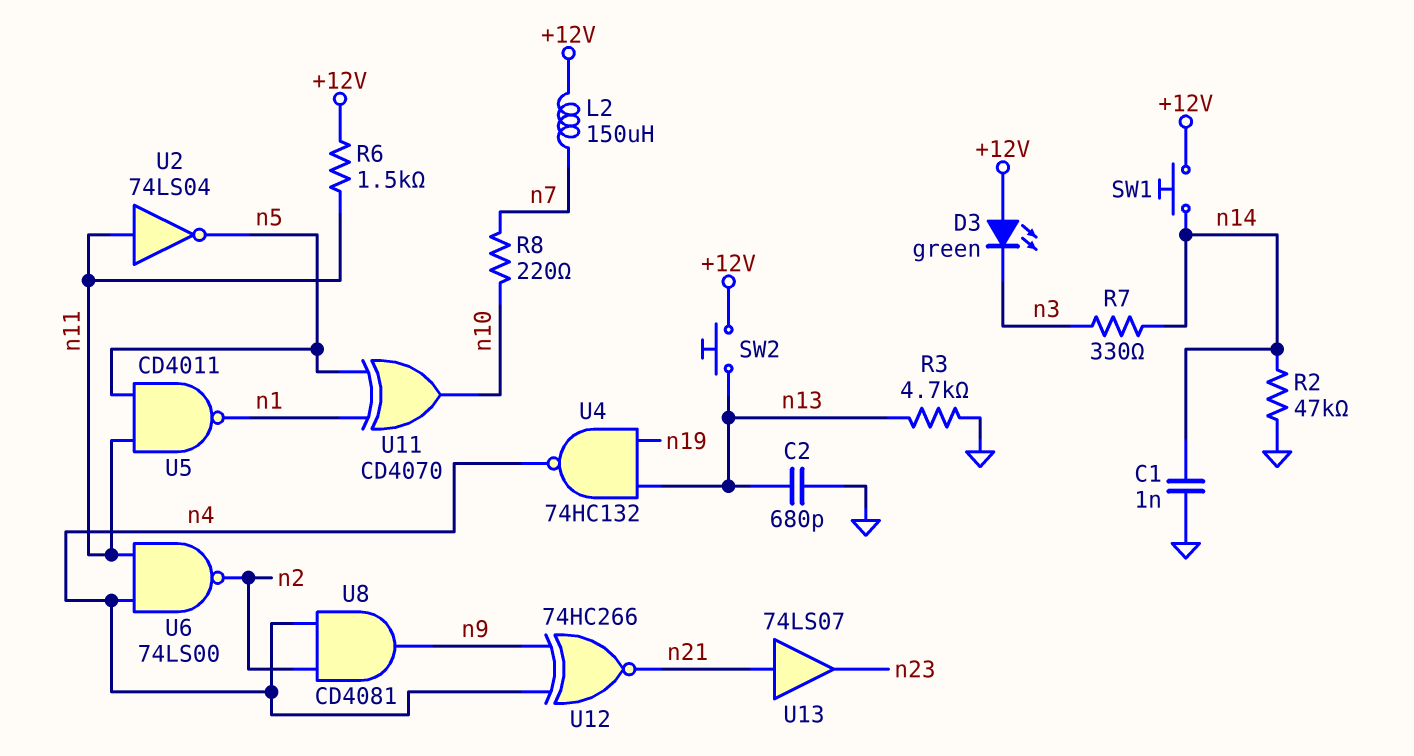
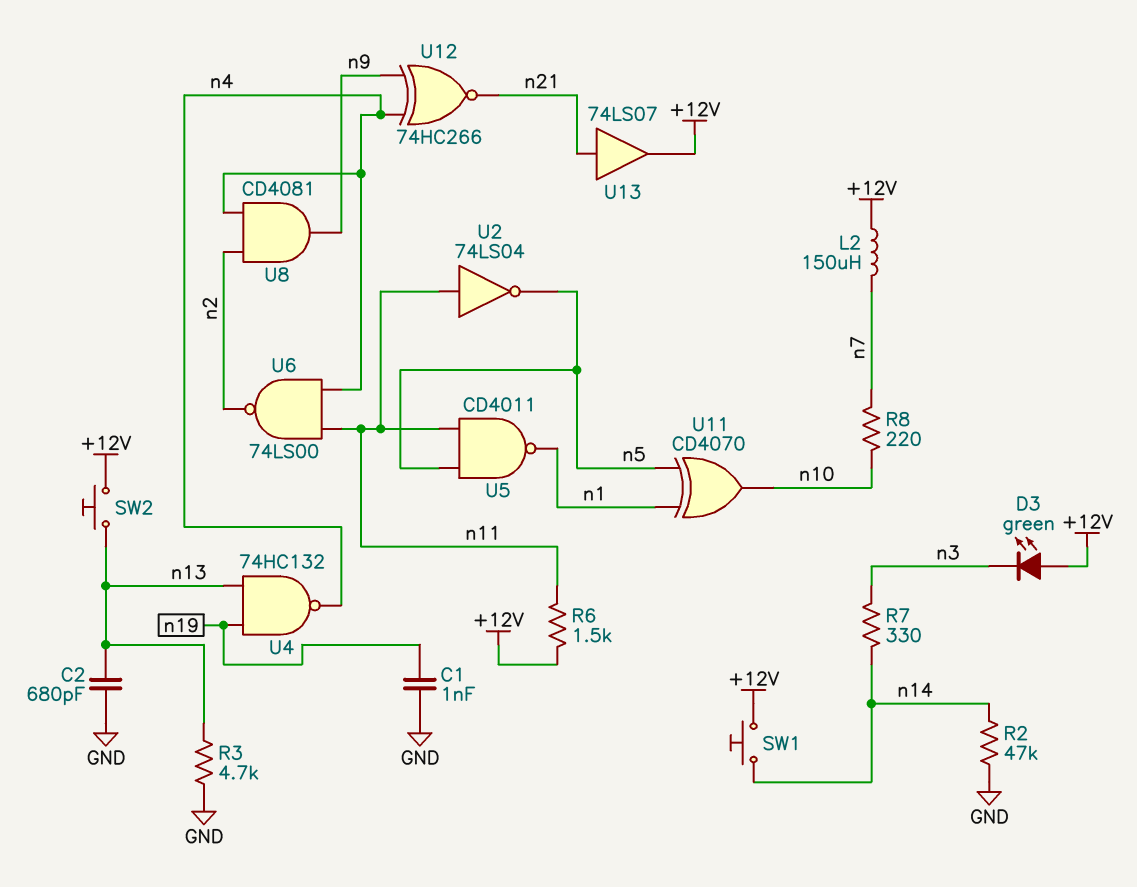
C1: 1nF (GND, n14) -> 1nF (GND, n19)
U13: buffer 74LS07 (in n21, out n23) -> buffer 74LS07 (in n21, out +12V)

